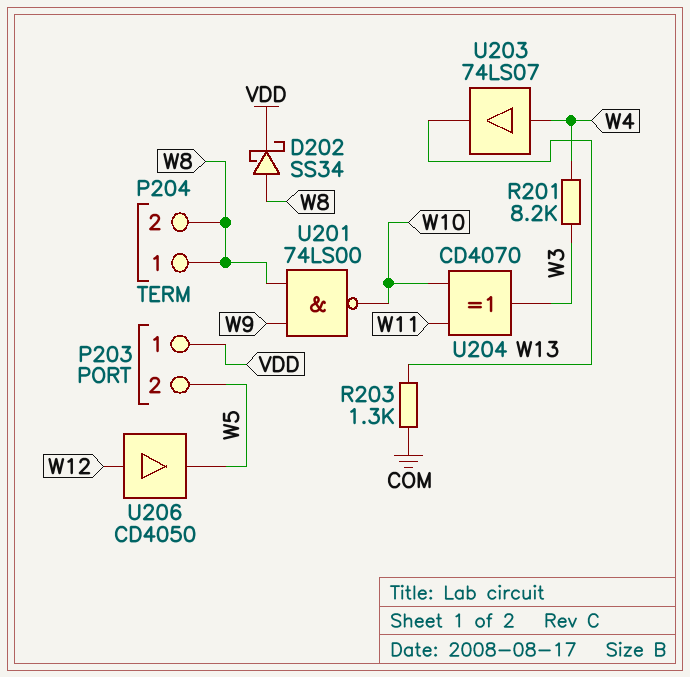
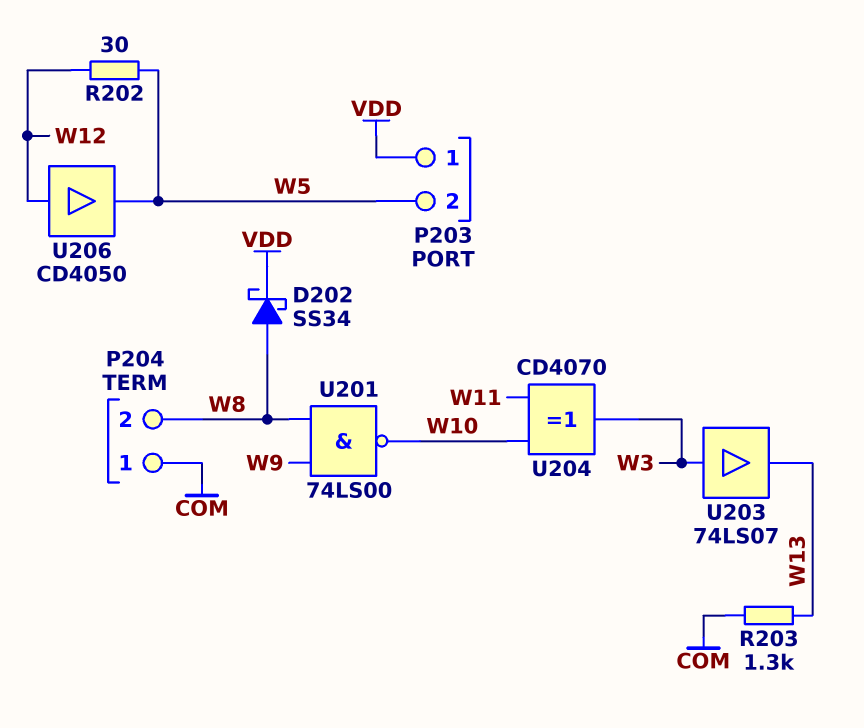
P204 pin 1: W8 -> COM
R201: 8.2k (W3, W4) -> none
R202: none -> 30 (W5, W12)
U203: buffer 74LS07 (in W4, out W13) -> buffer 74LS07 (in W3, out W13)

